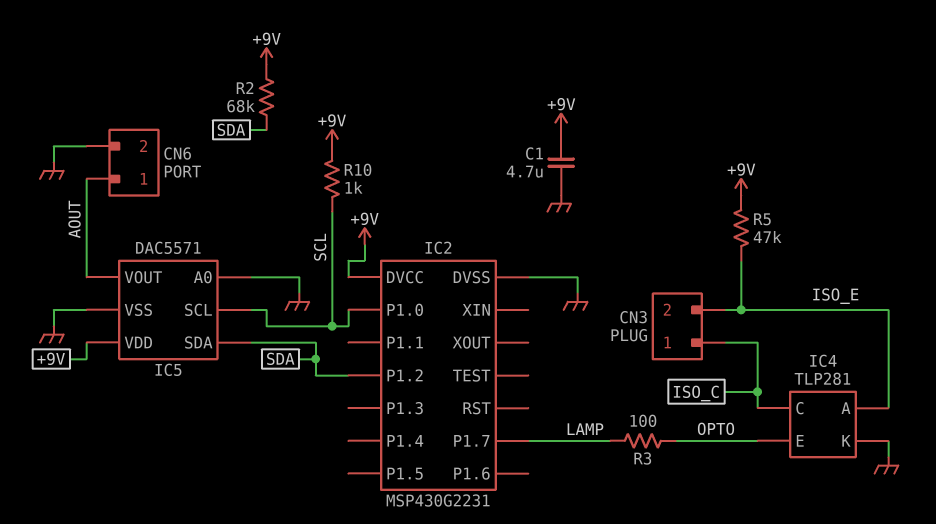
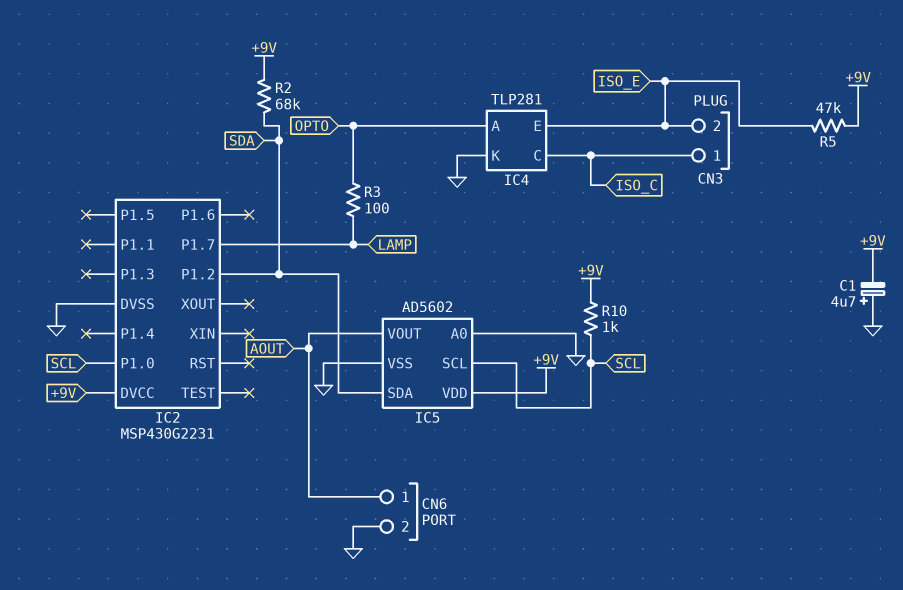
C1: 4.7uF (+9V, GND) -> 4.7uF (plus GND, minus +9V)
IC4 pin A: ISO_E -> OPTO
IC4 pin E: OPTO -> ISO_E
IC5: DAC5571 -> AD5602

